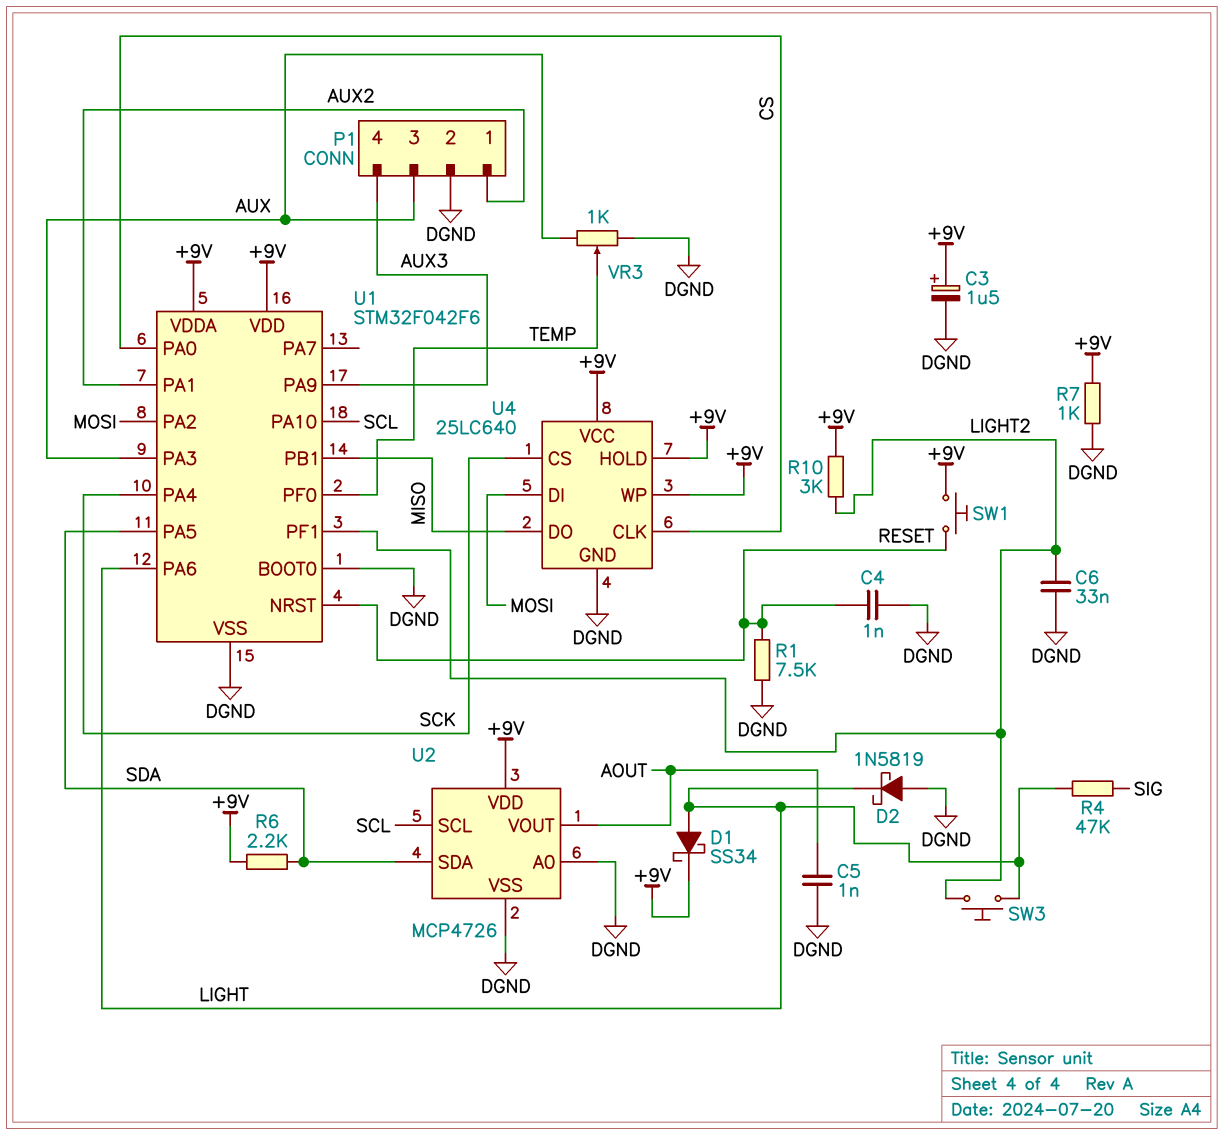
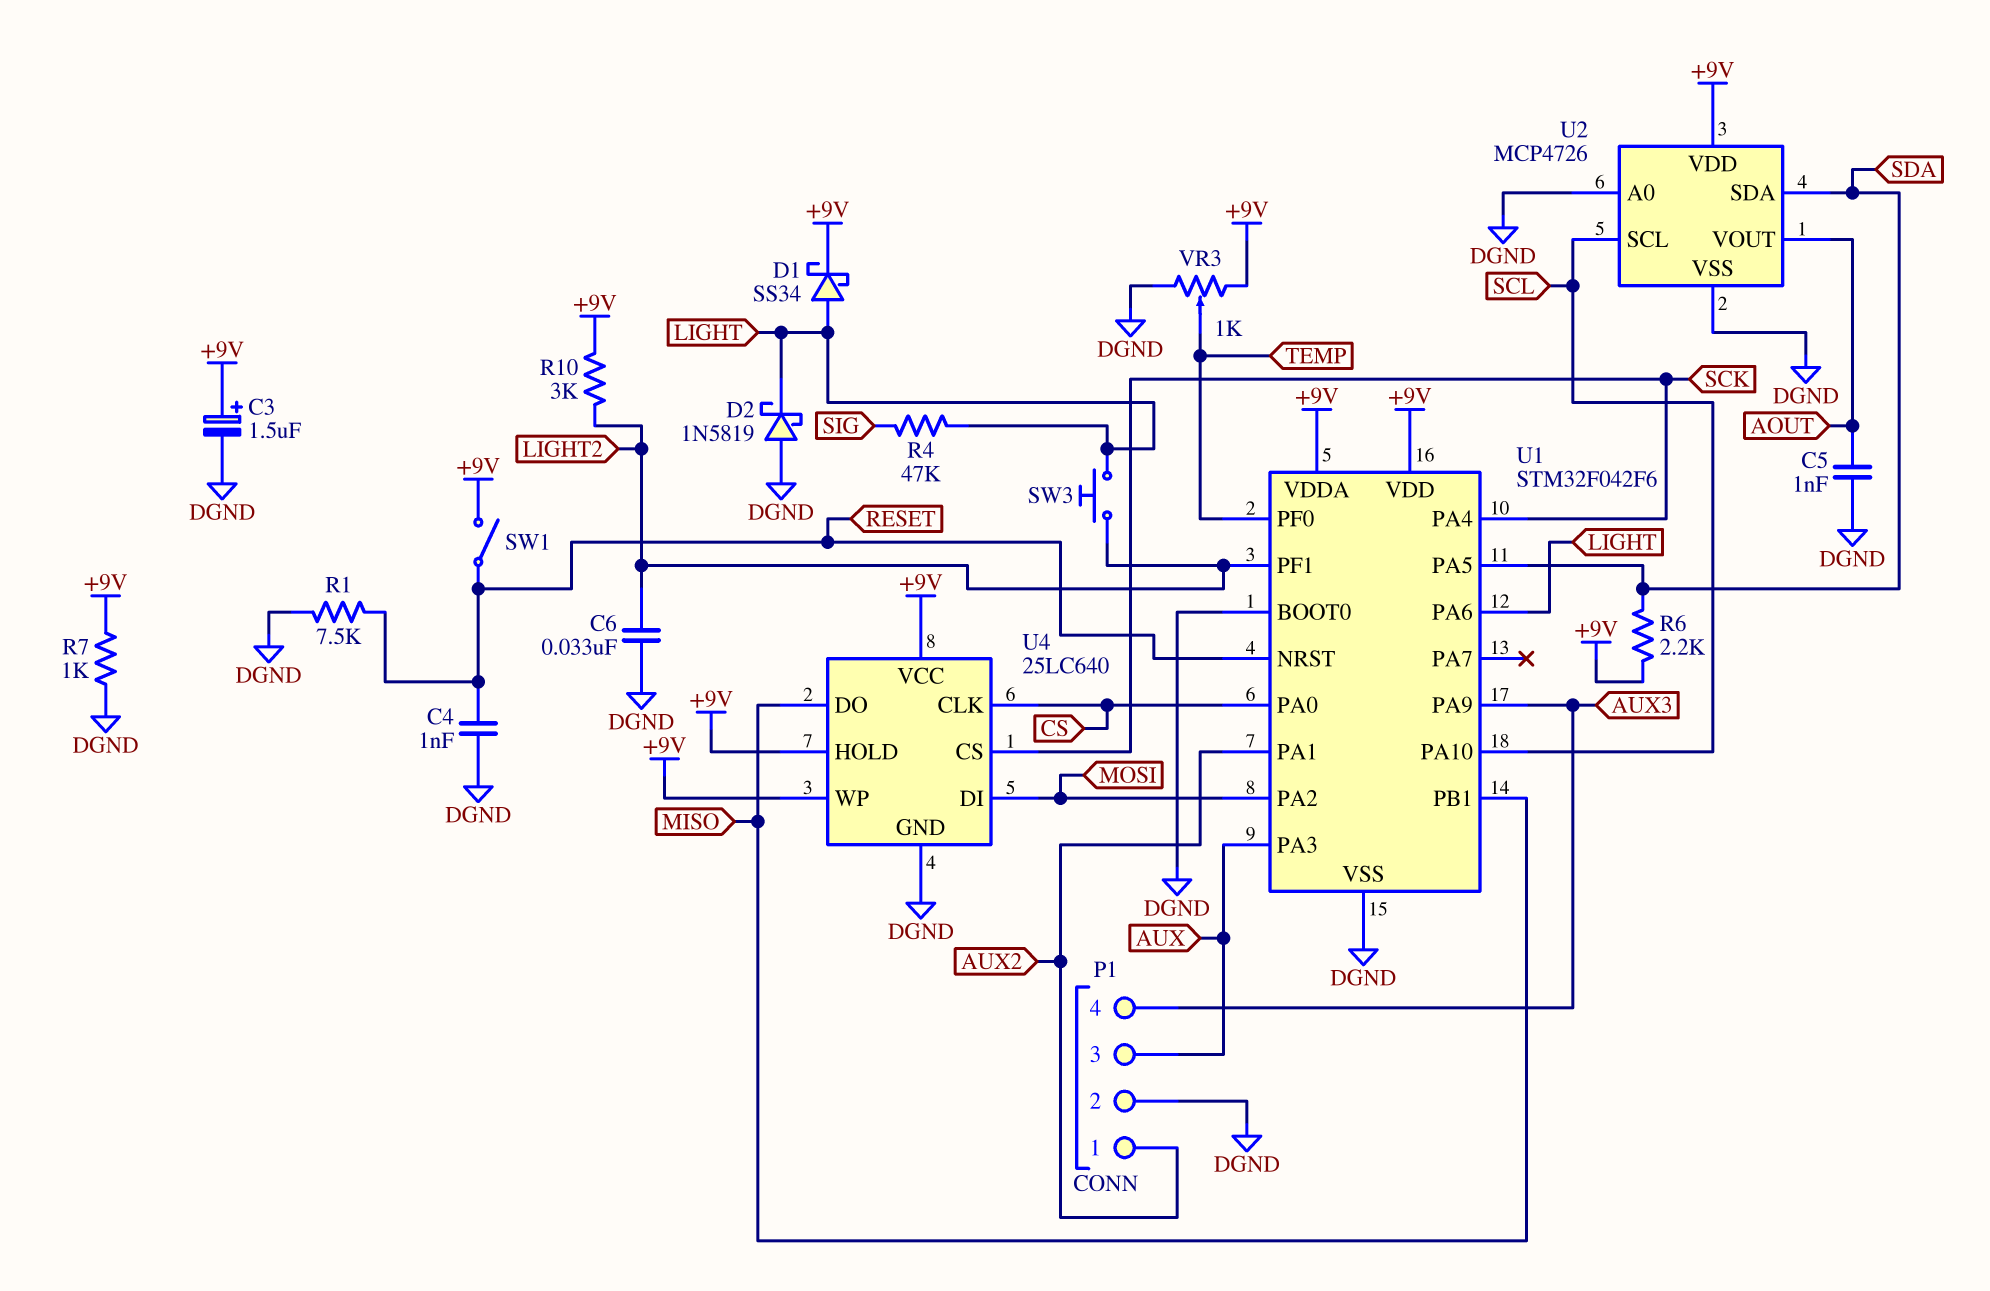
SW1: button (+9V, RESET) -> switch (+9V, RESET)
VR3: 1k (AUX, DGND, wiper TEMP) -> 1k (+9V, DGND, wiper TEMP)

